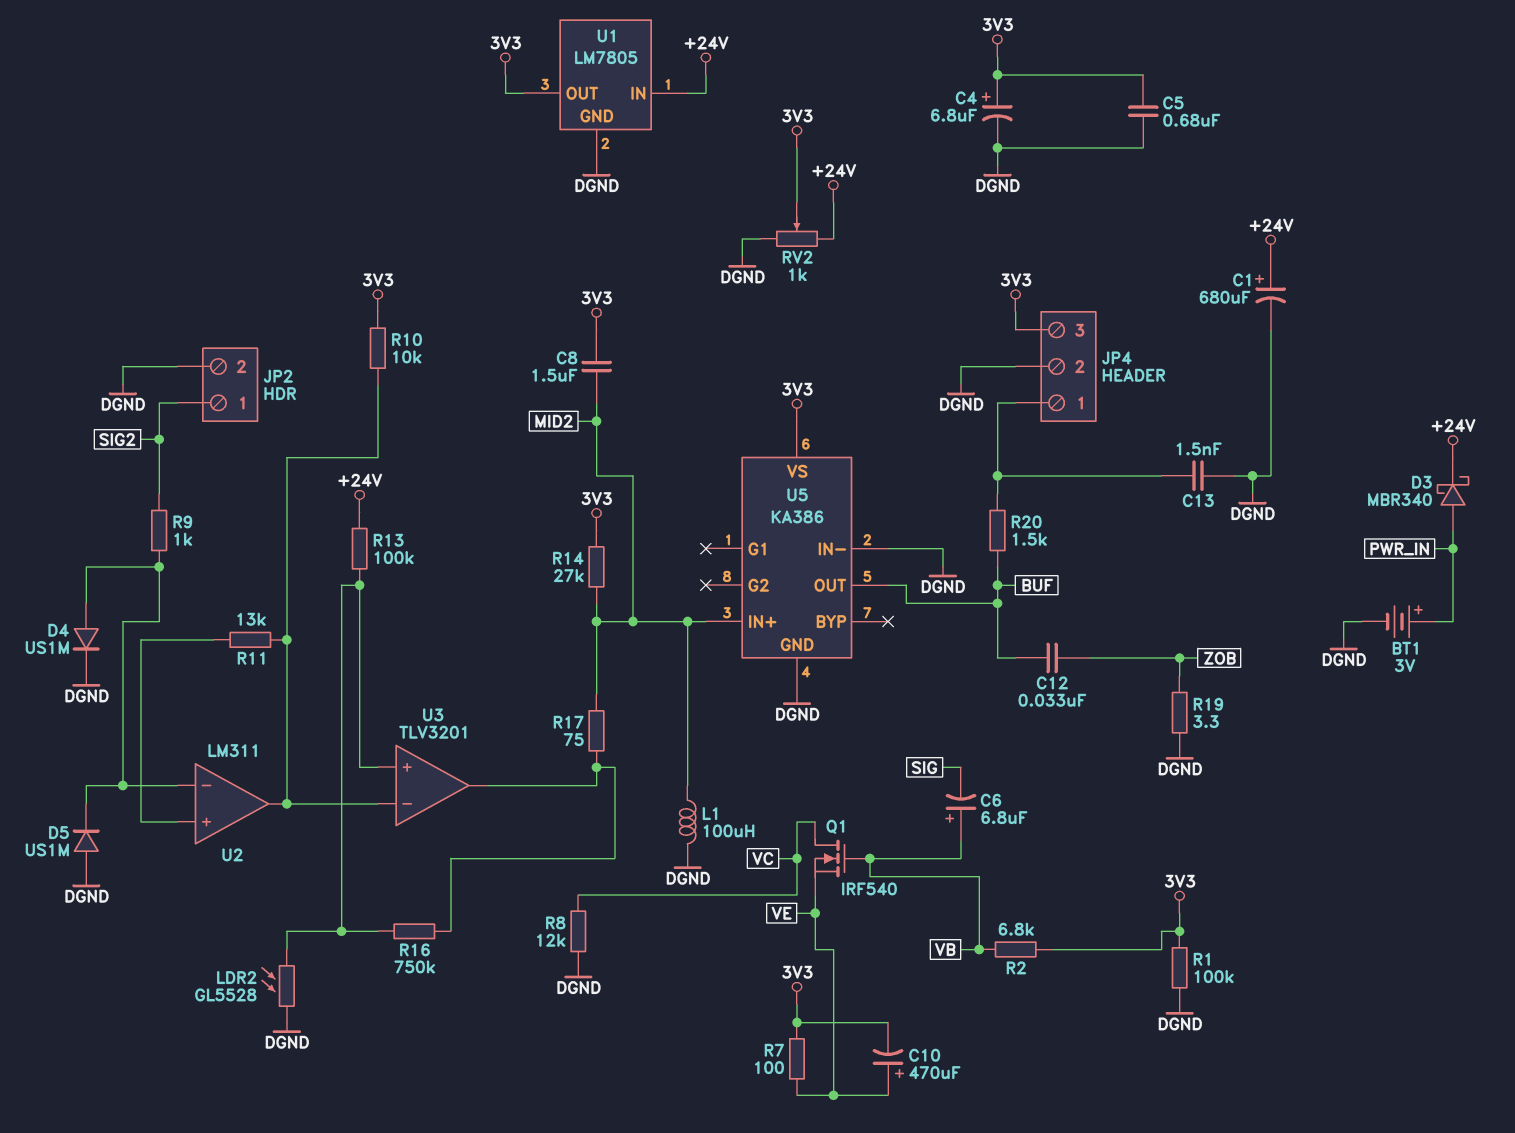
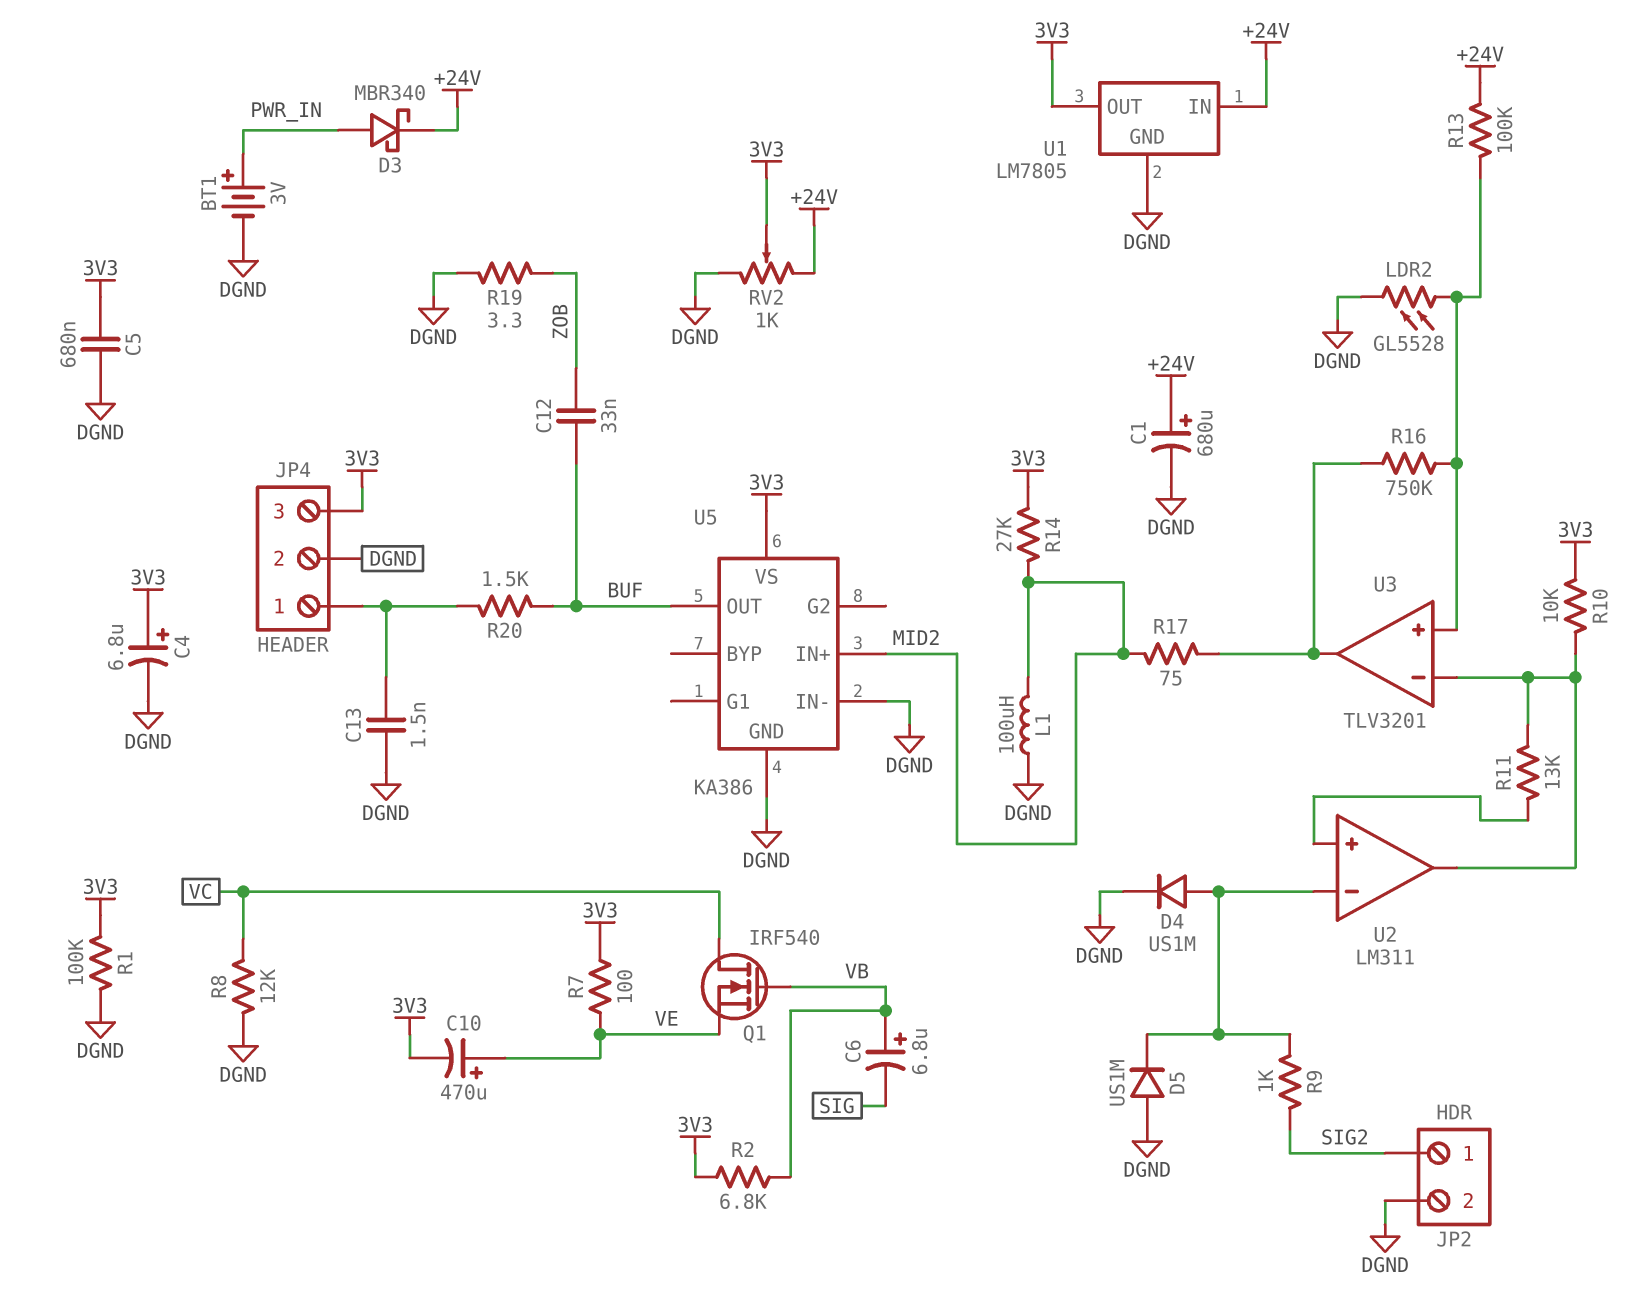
C8: 1.5uF (3V3, MID2) -> none

